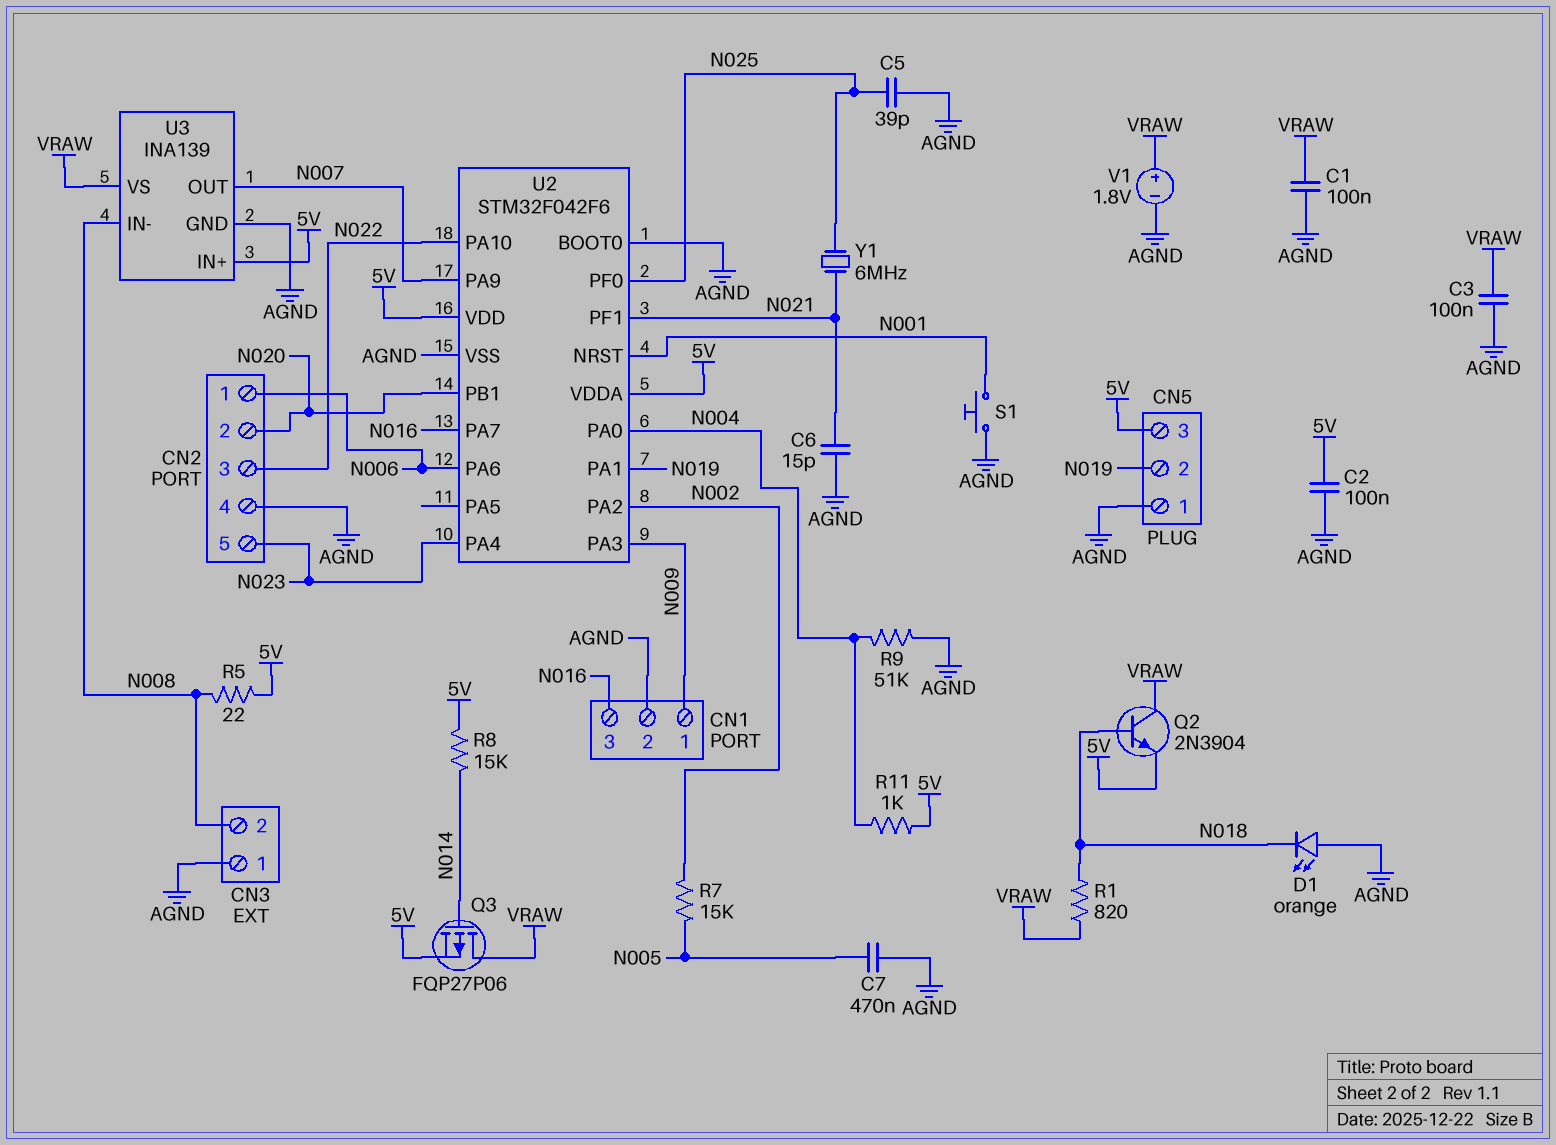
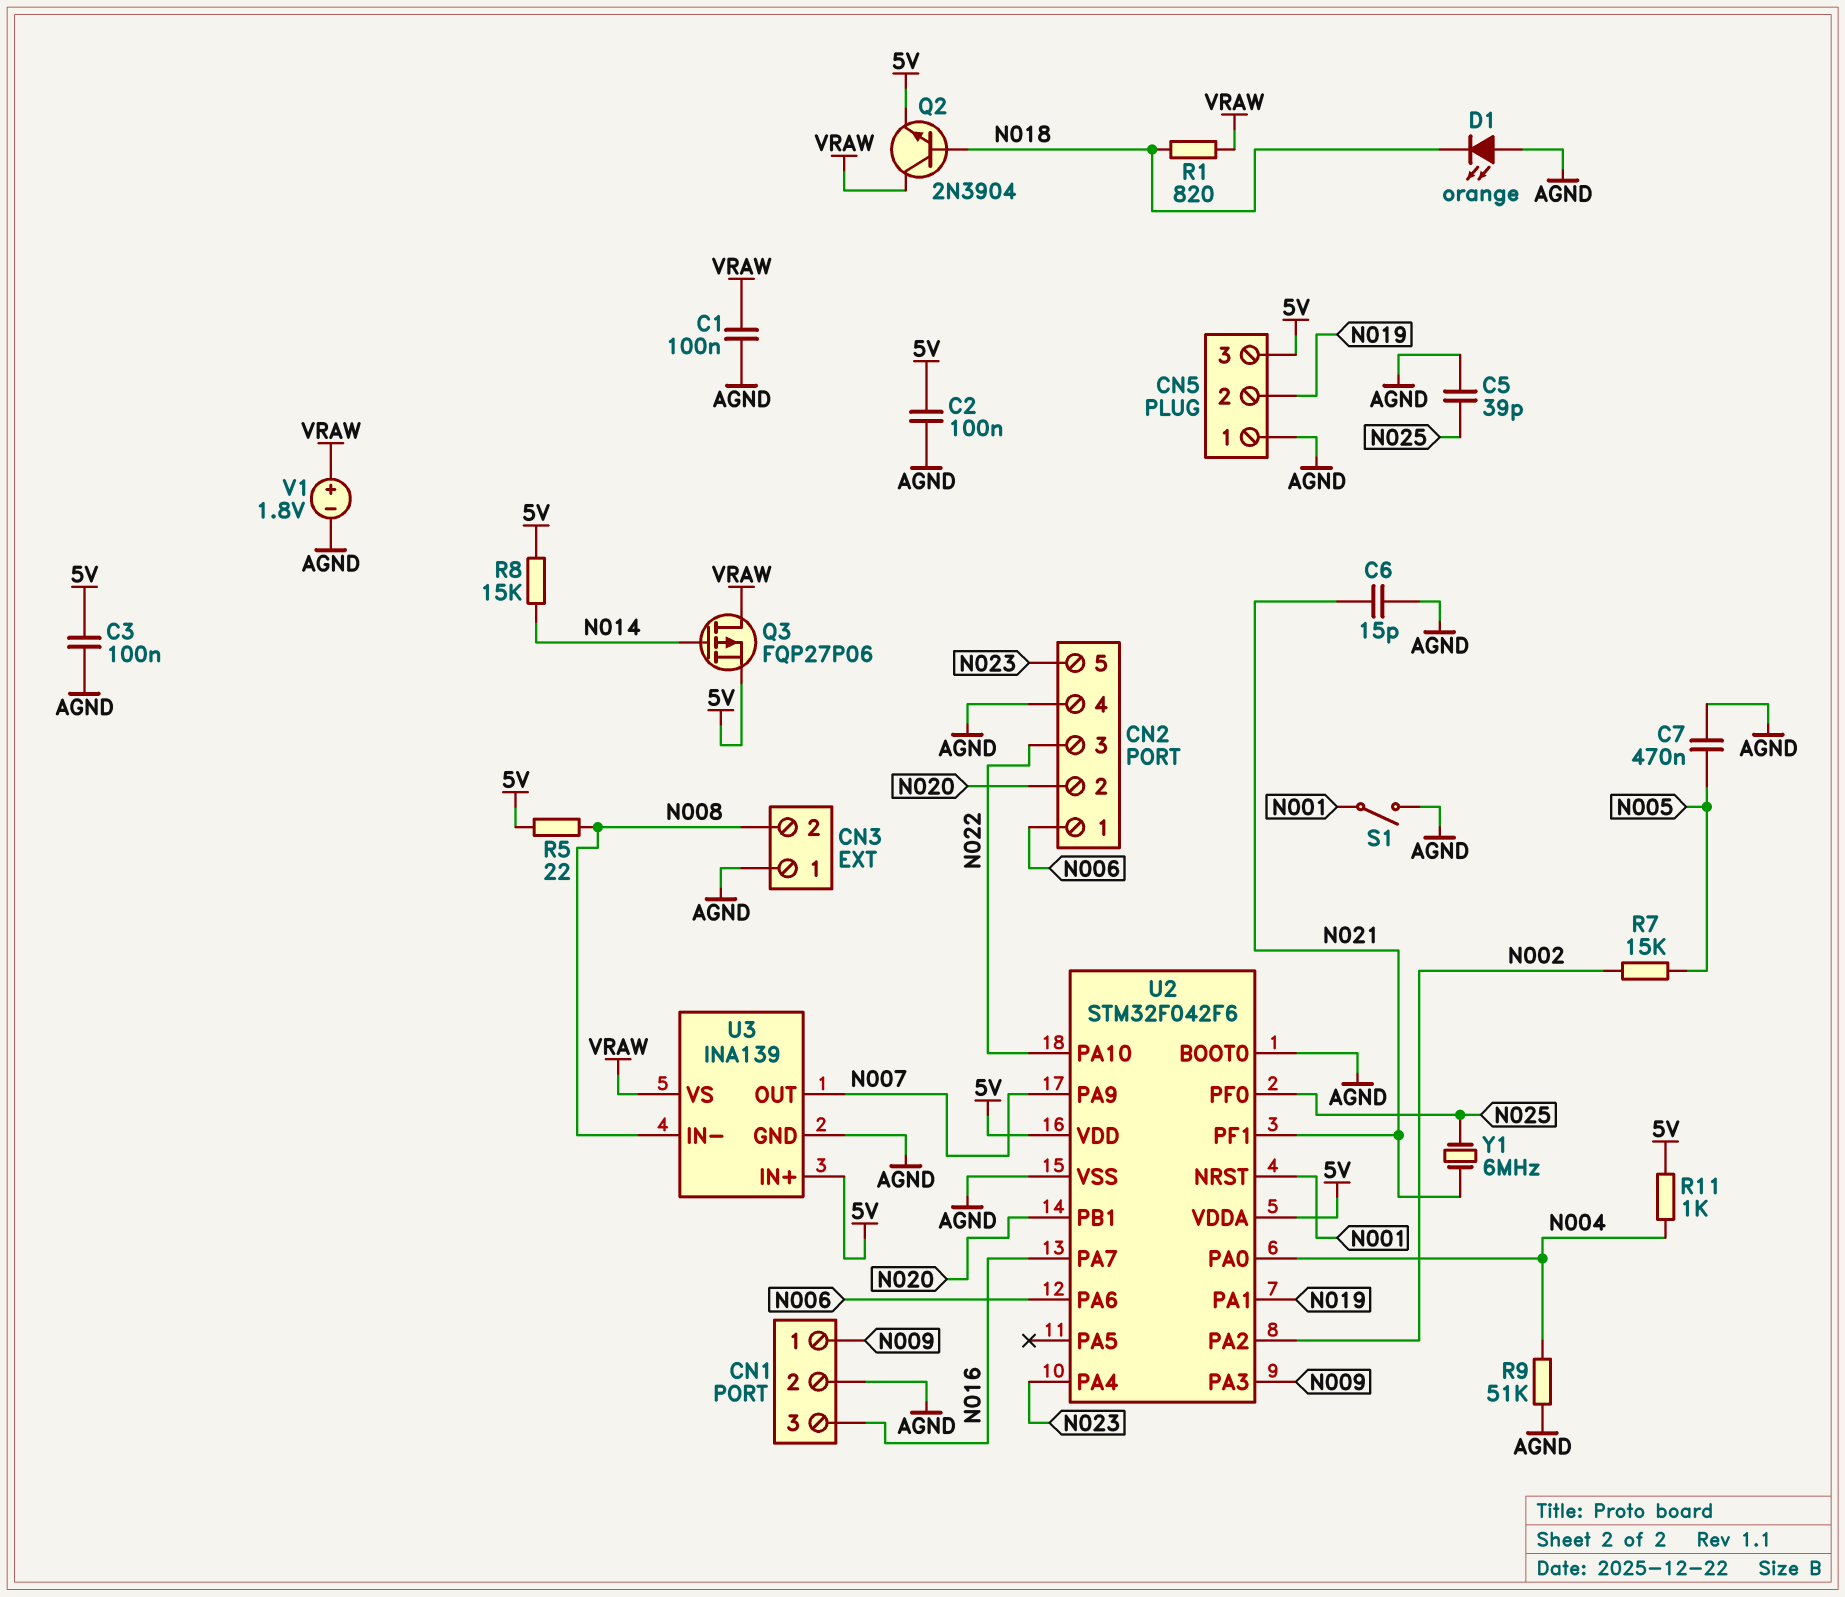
C3: 100nF (AGND, VRAW) -> 100nF (5V, AGND)
S1: button (AGND, N001) -> switch (AGND, N001)

